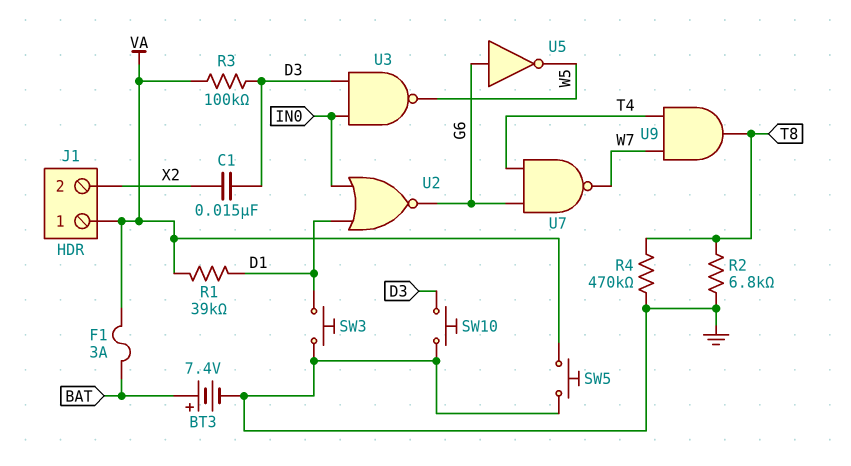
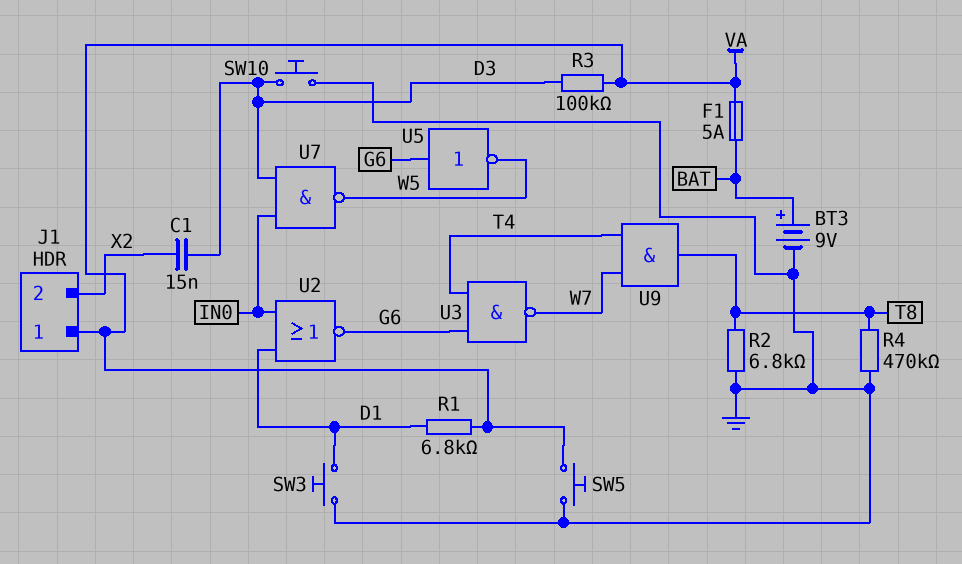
BT3: 7.4V (plus BAT, minus GND) -> 9V (plus BAT, minus GND)
F1: 3A (BAT, VA) -> 5A (BAT, VA)
R1: 39k (D1, VA) -> 6.8k (D1, VA)
U3: NAND (in D3, in IN0, out W5) -> NAND (in G6, in T4, out W7)
U7: NAND (in G6, in T4, out W7) -> NAND (in D3, in IN0, out W5)

